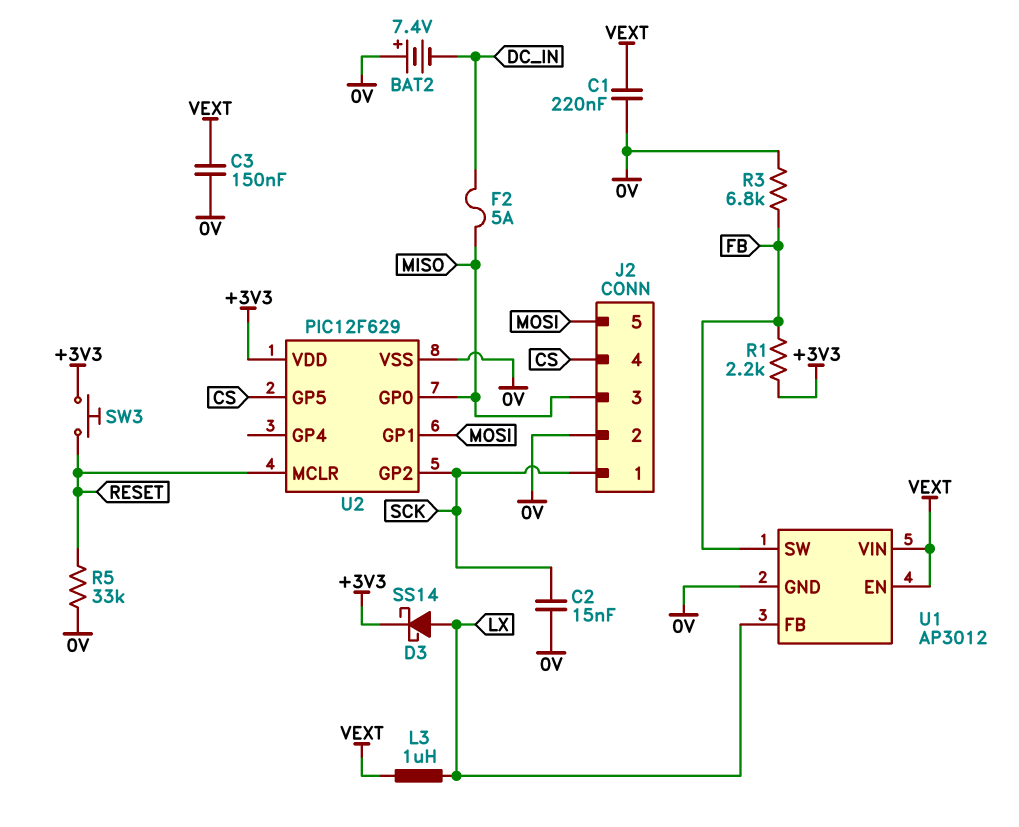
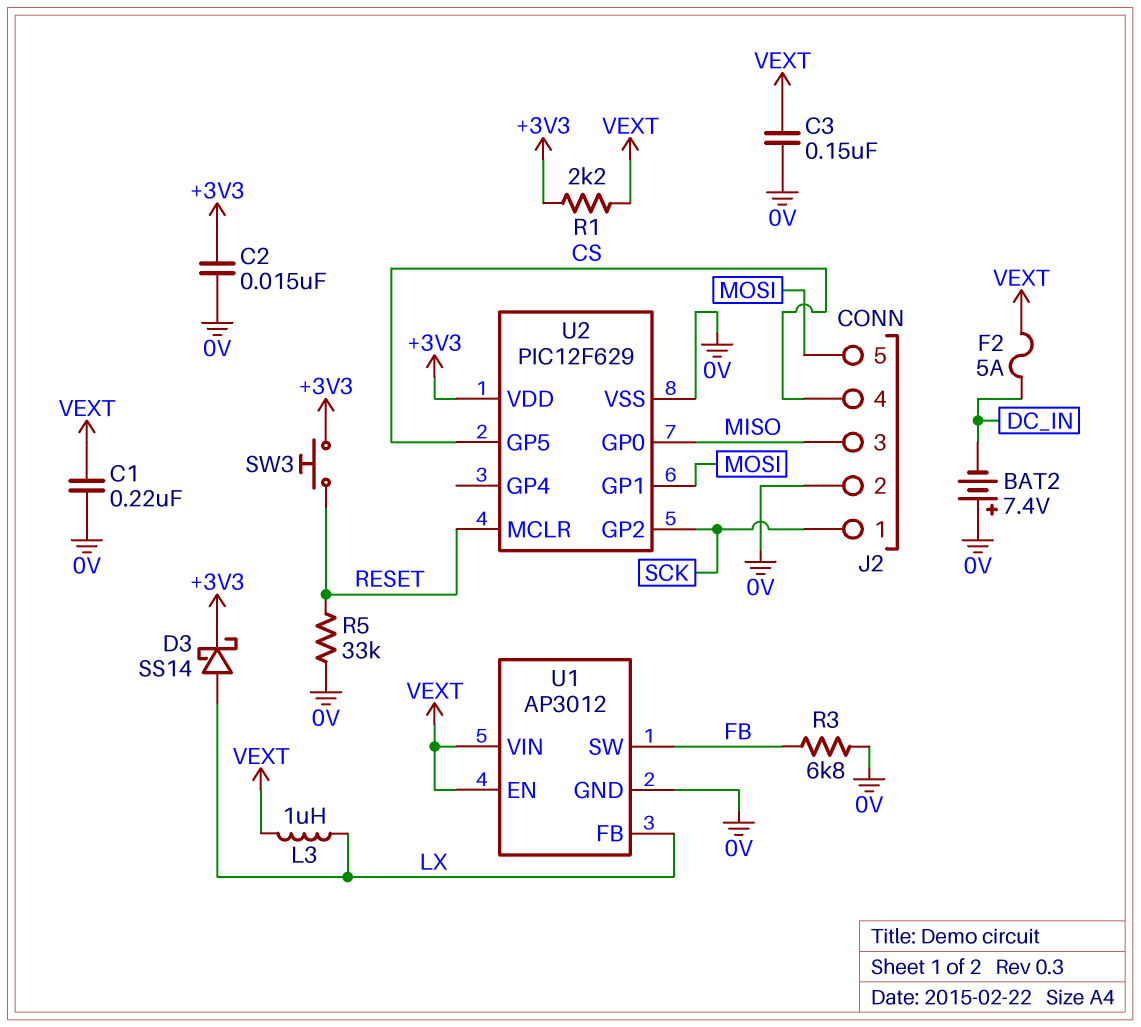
C2: 15nF (0V, SCK) -> 15nF (+3V3, 0V)
F2: 5A (DC_IN, MISO) -> 5A (DC_IN, VEXT)
R1: 2.2k (+3V3, FB) -> 2.2k (+3V3, VEXT)

